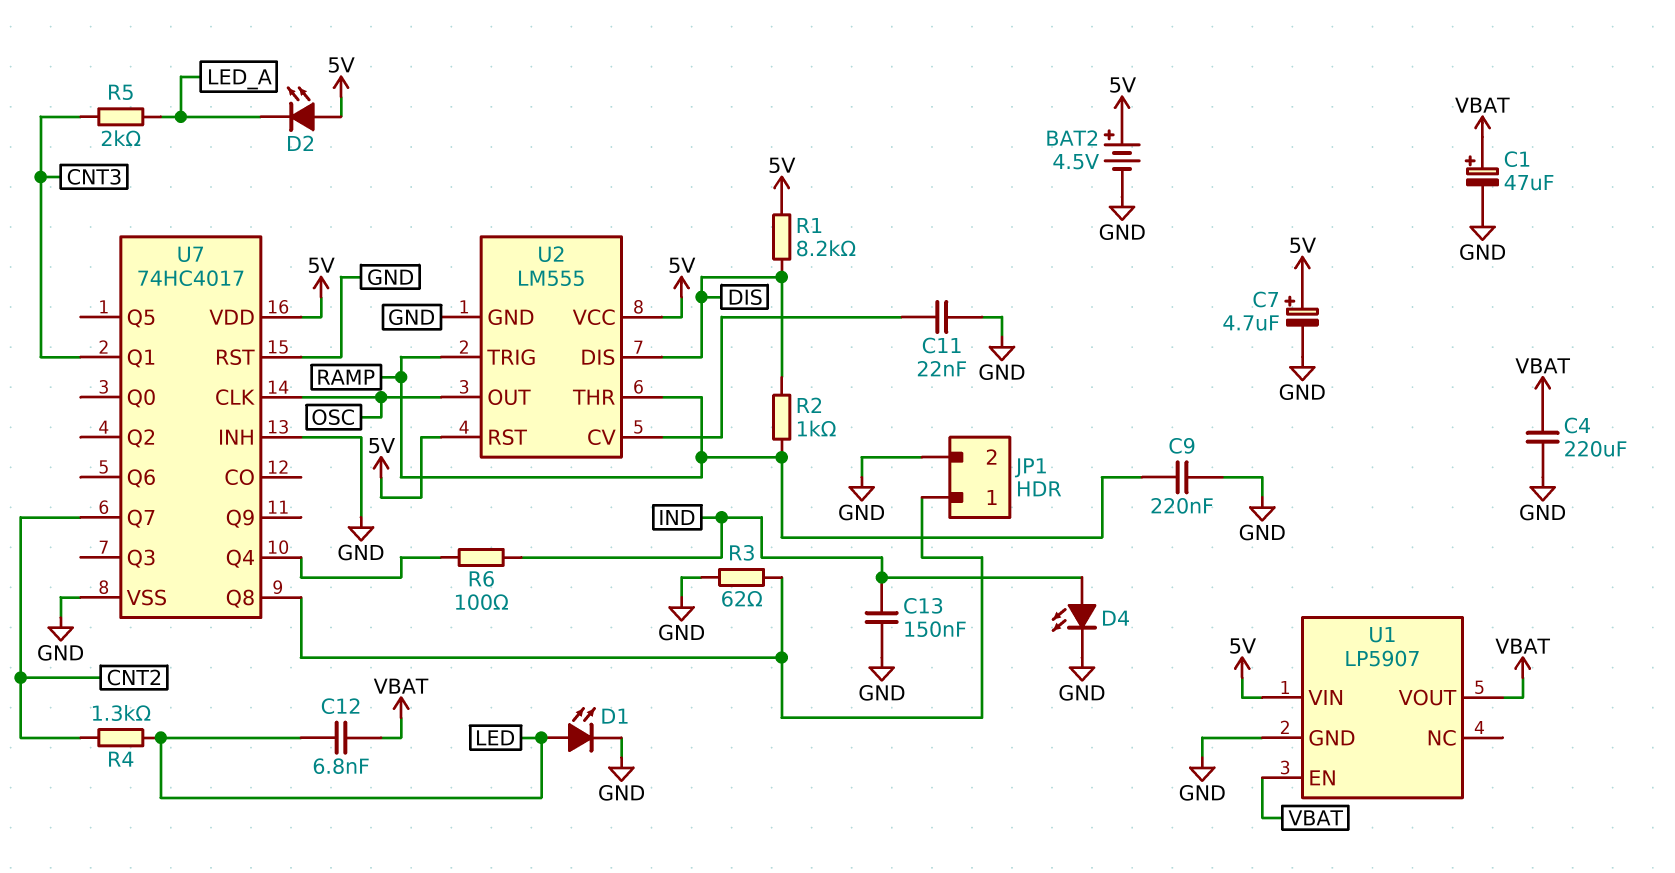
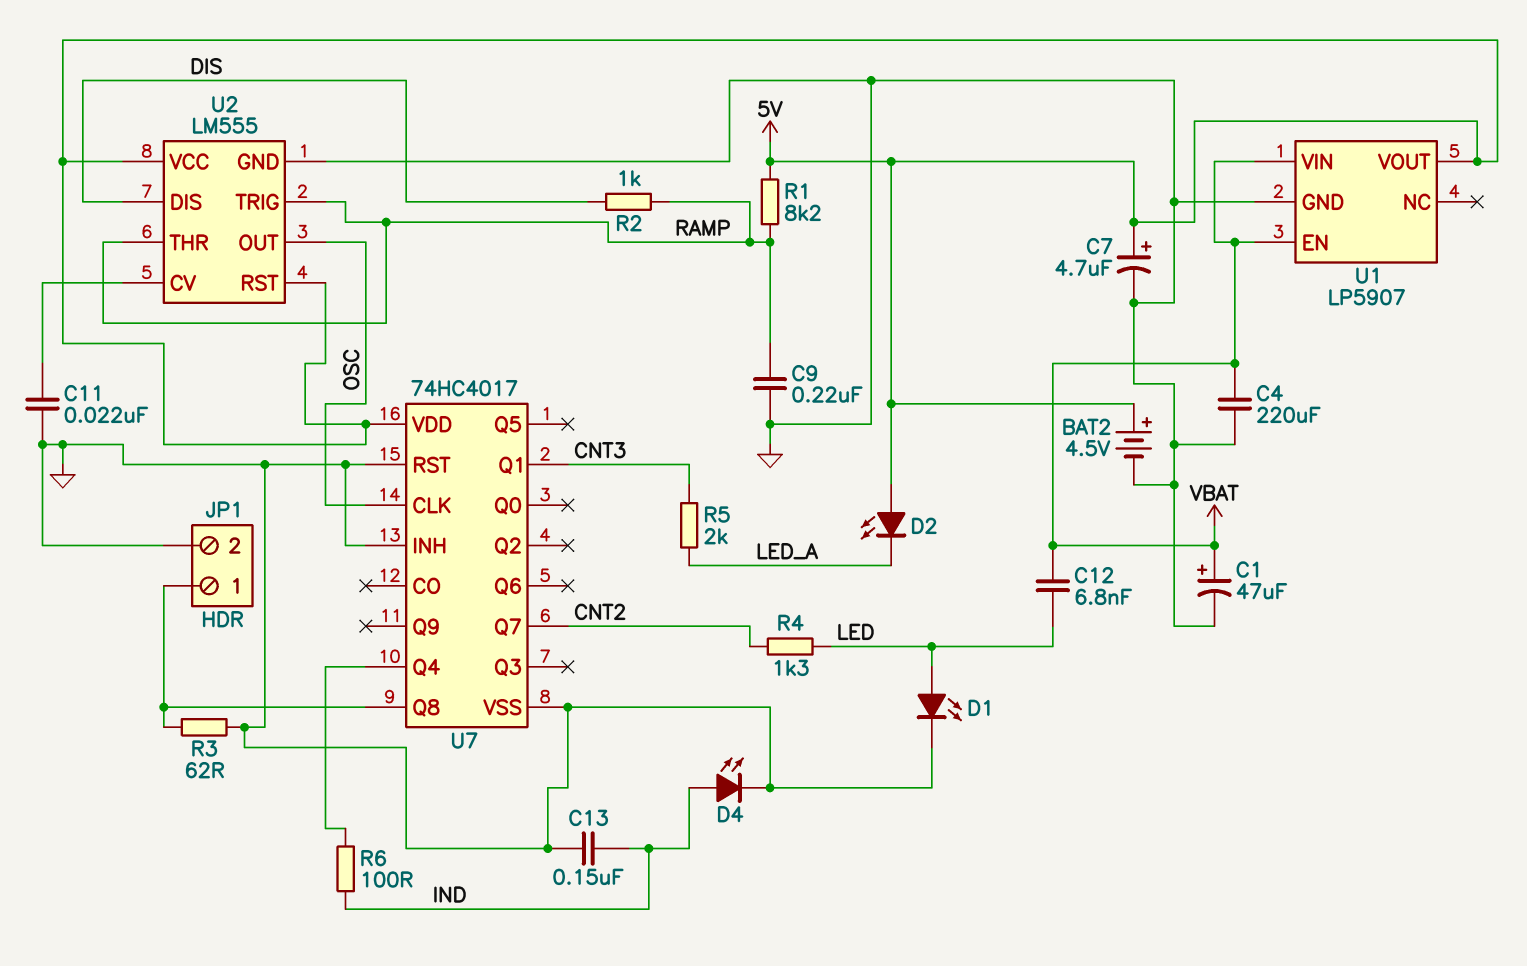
R1: 8.2k (5V, DIS) -> 8.2k (5V, RAMP)
U1 pin VIN: 5V -> VBAT
U1 pin VOUT: VBAT -> 5V

